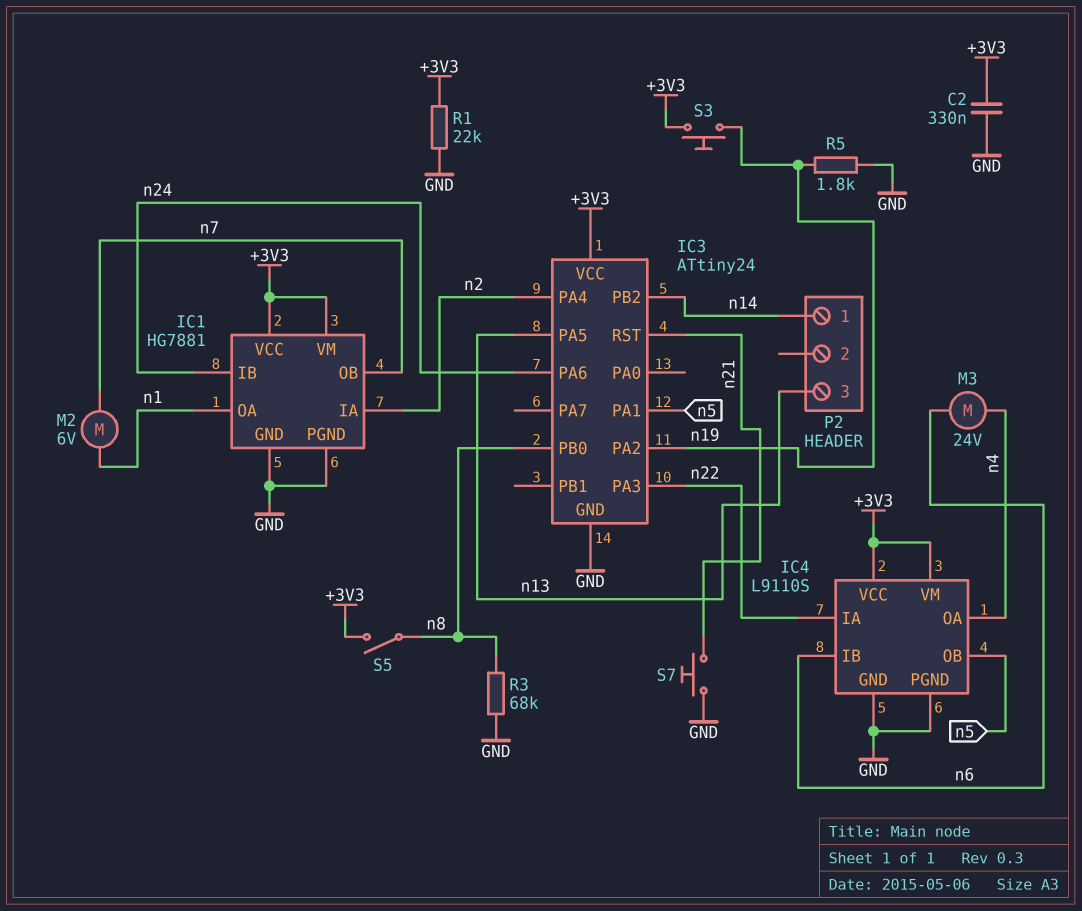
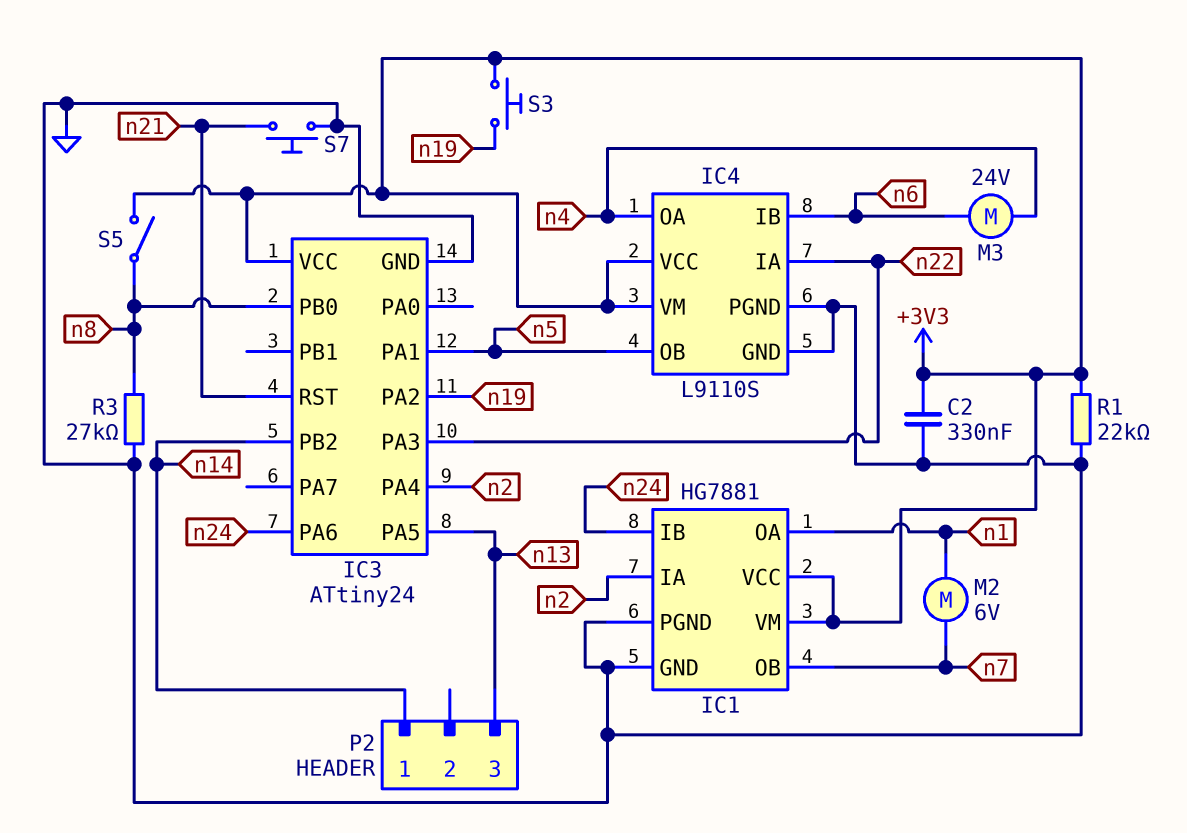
R3: 68k (GND, n8) -> 27k (GND, n8)
R5: 1.8k (GND, n19) -> none

